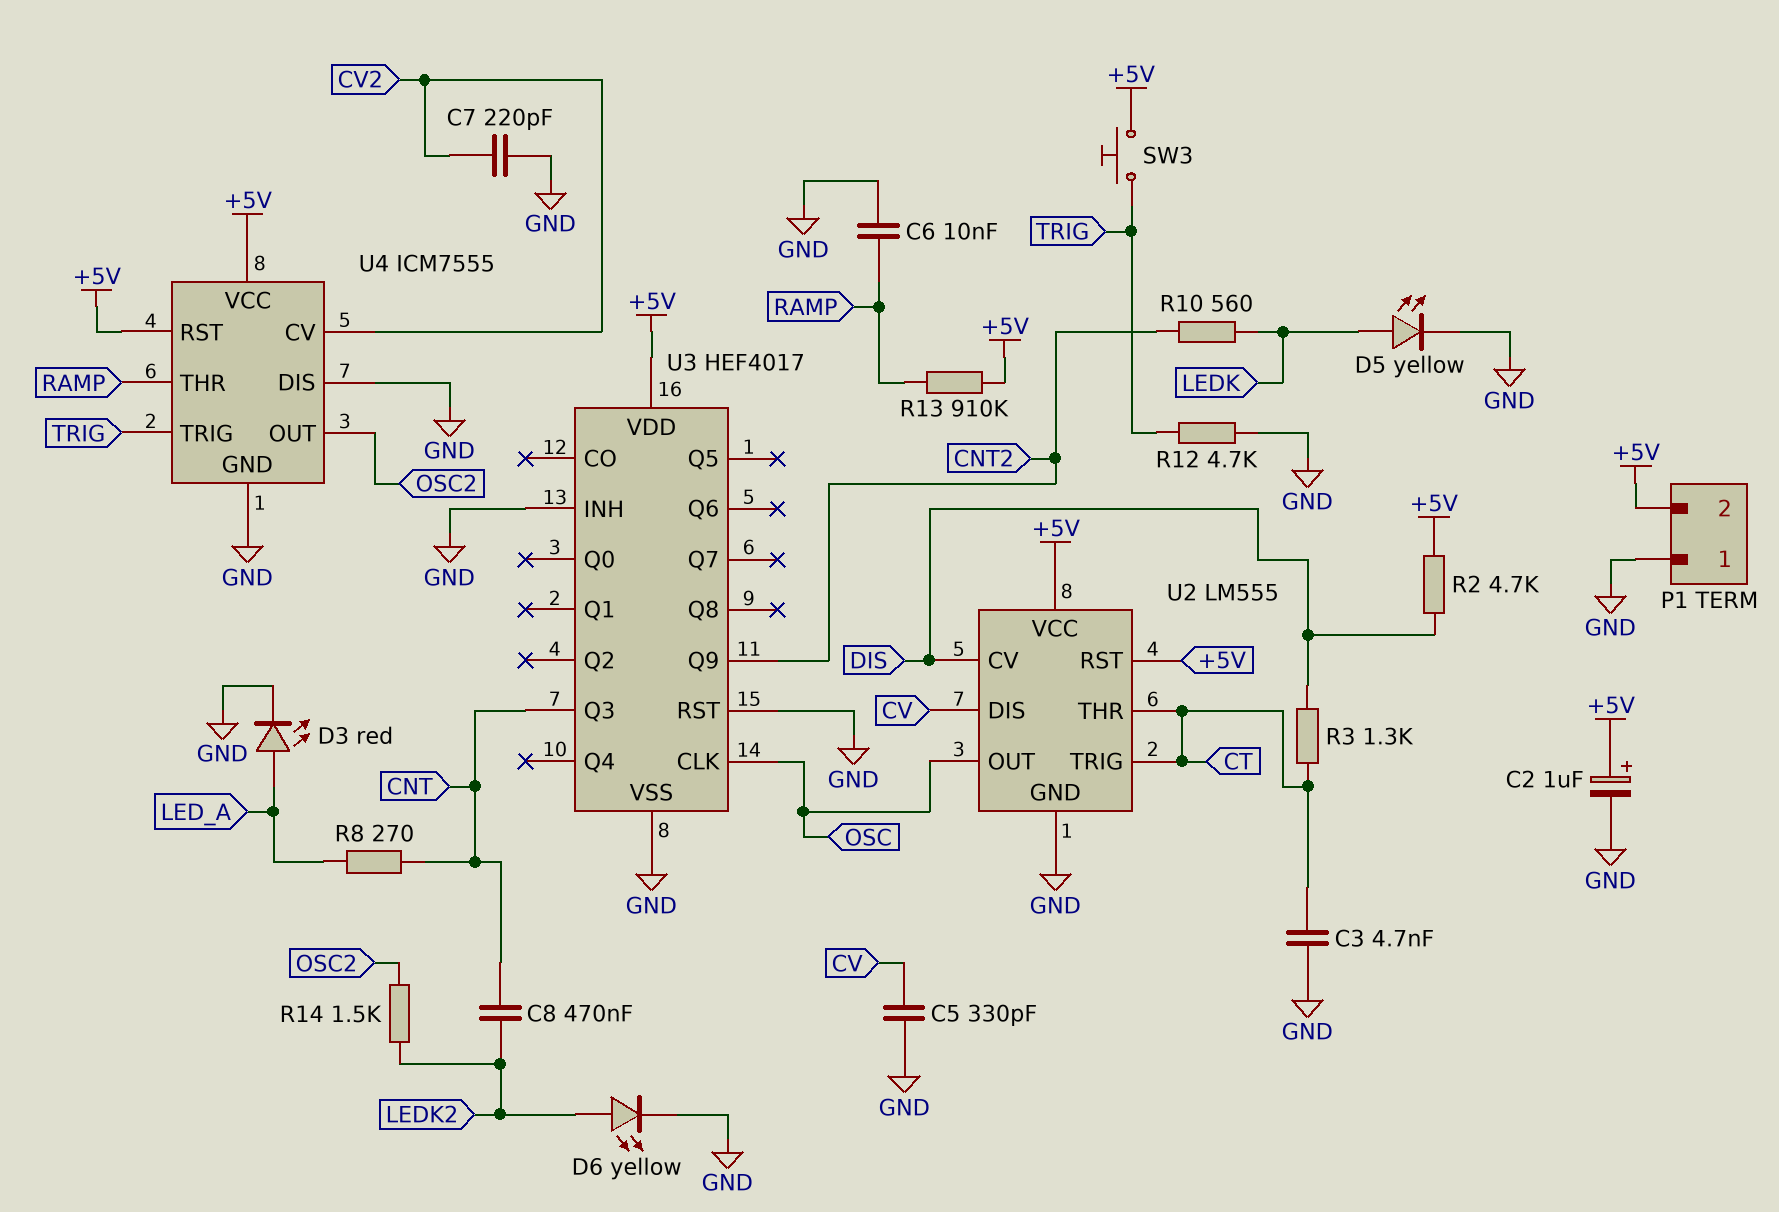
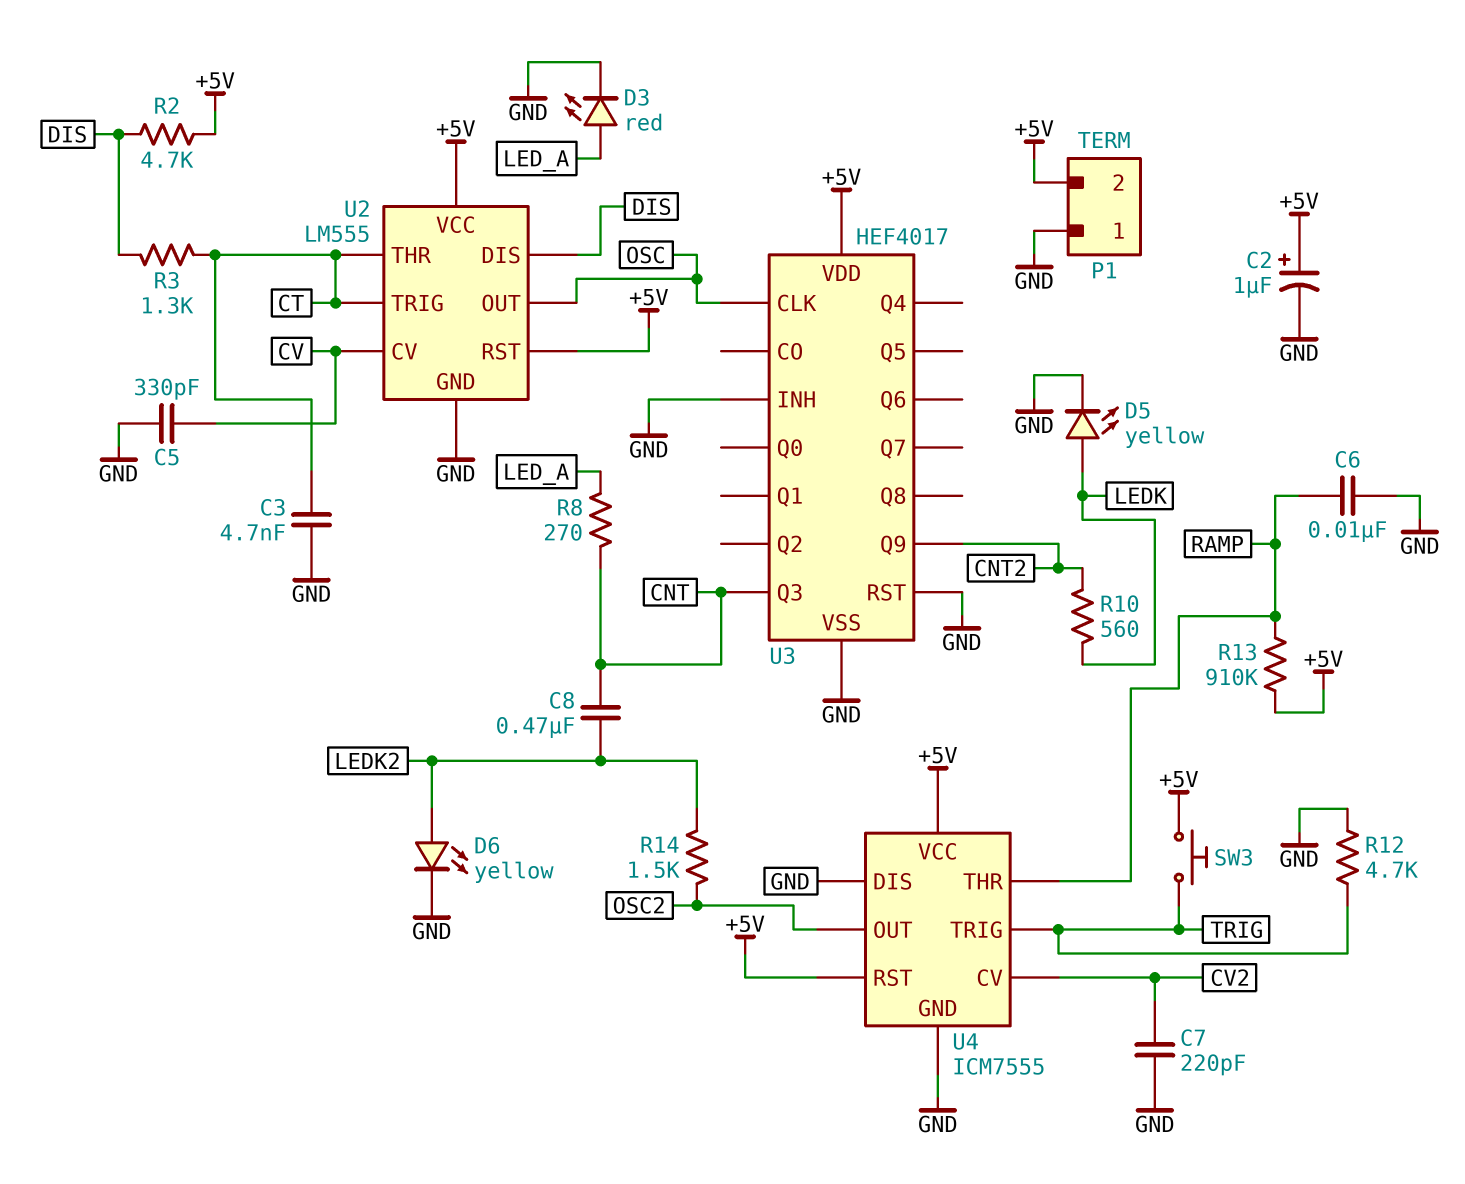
U2 pin CV: DIS -> CV
U2 pin DIS: CV -> DIS

